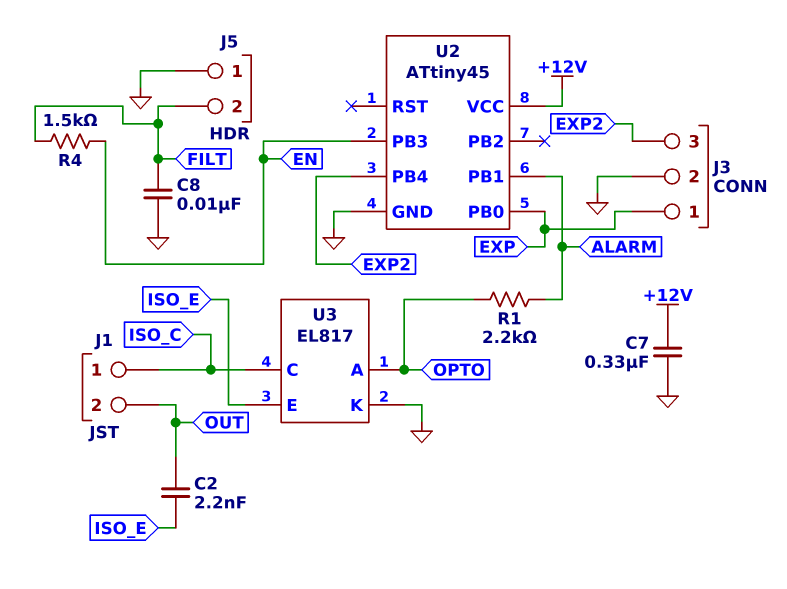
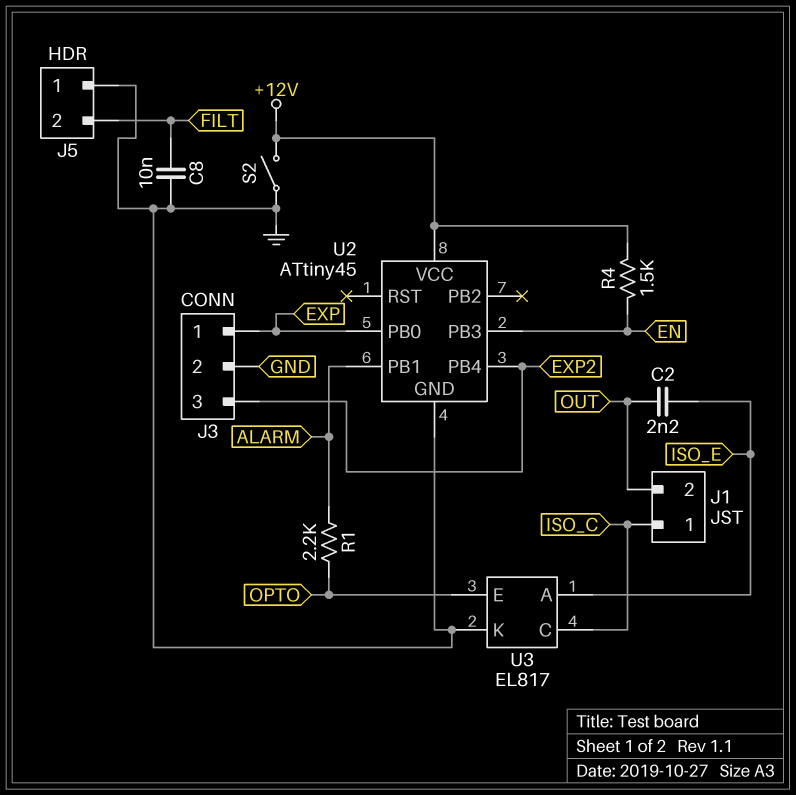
C7: 330nF (+12V, GND) -> none
R4: 1.5k (EN, FILT) -> 1.5k (+12V, EN)
S2: none -> switch (+12V, GND)
U3 pin A: OPTO -> ISO_E
U3 pin E: ISO_E -> OPTO

